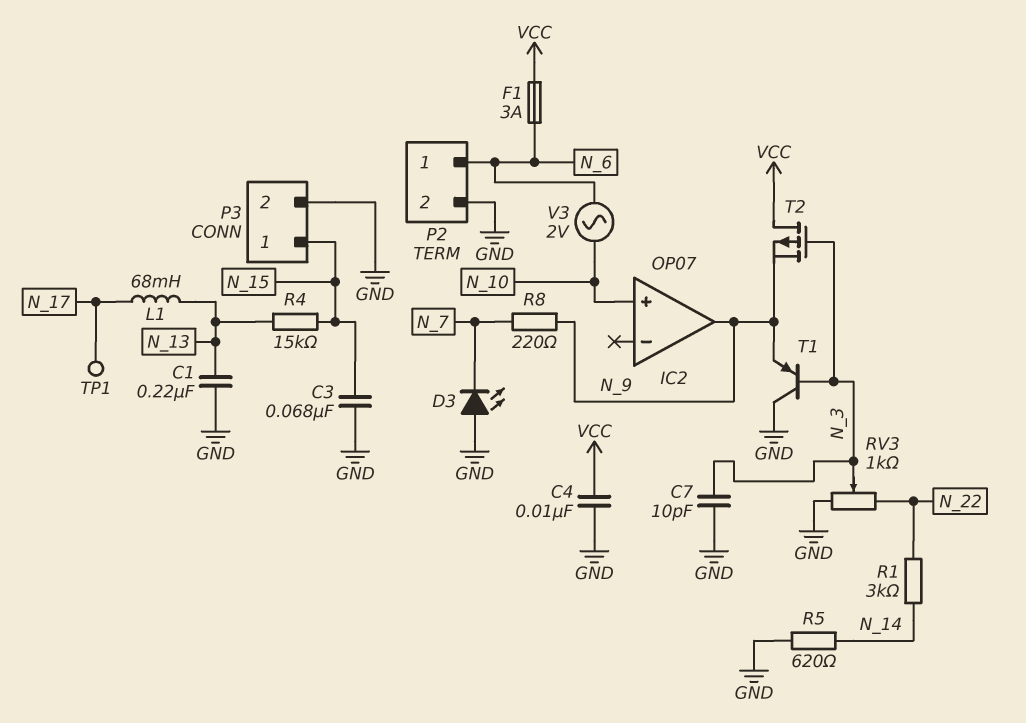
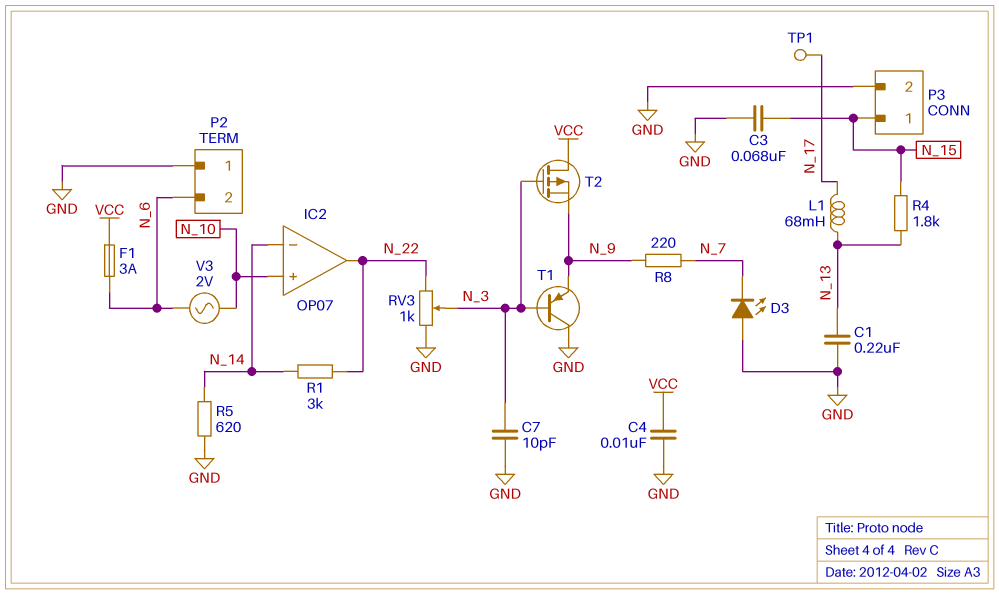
IC2 pin in-: none -> N_14
IC2 pin out: N_9 -> N_22
P2 pin 1: N_6 -> GND
P2 pin 2: GND -> N_6
R4: 15k (N_13, N_15) -> 1.8k (N_13, N_15)

